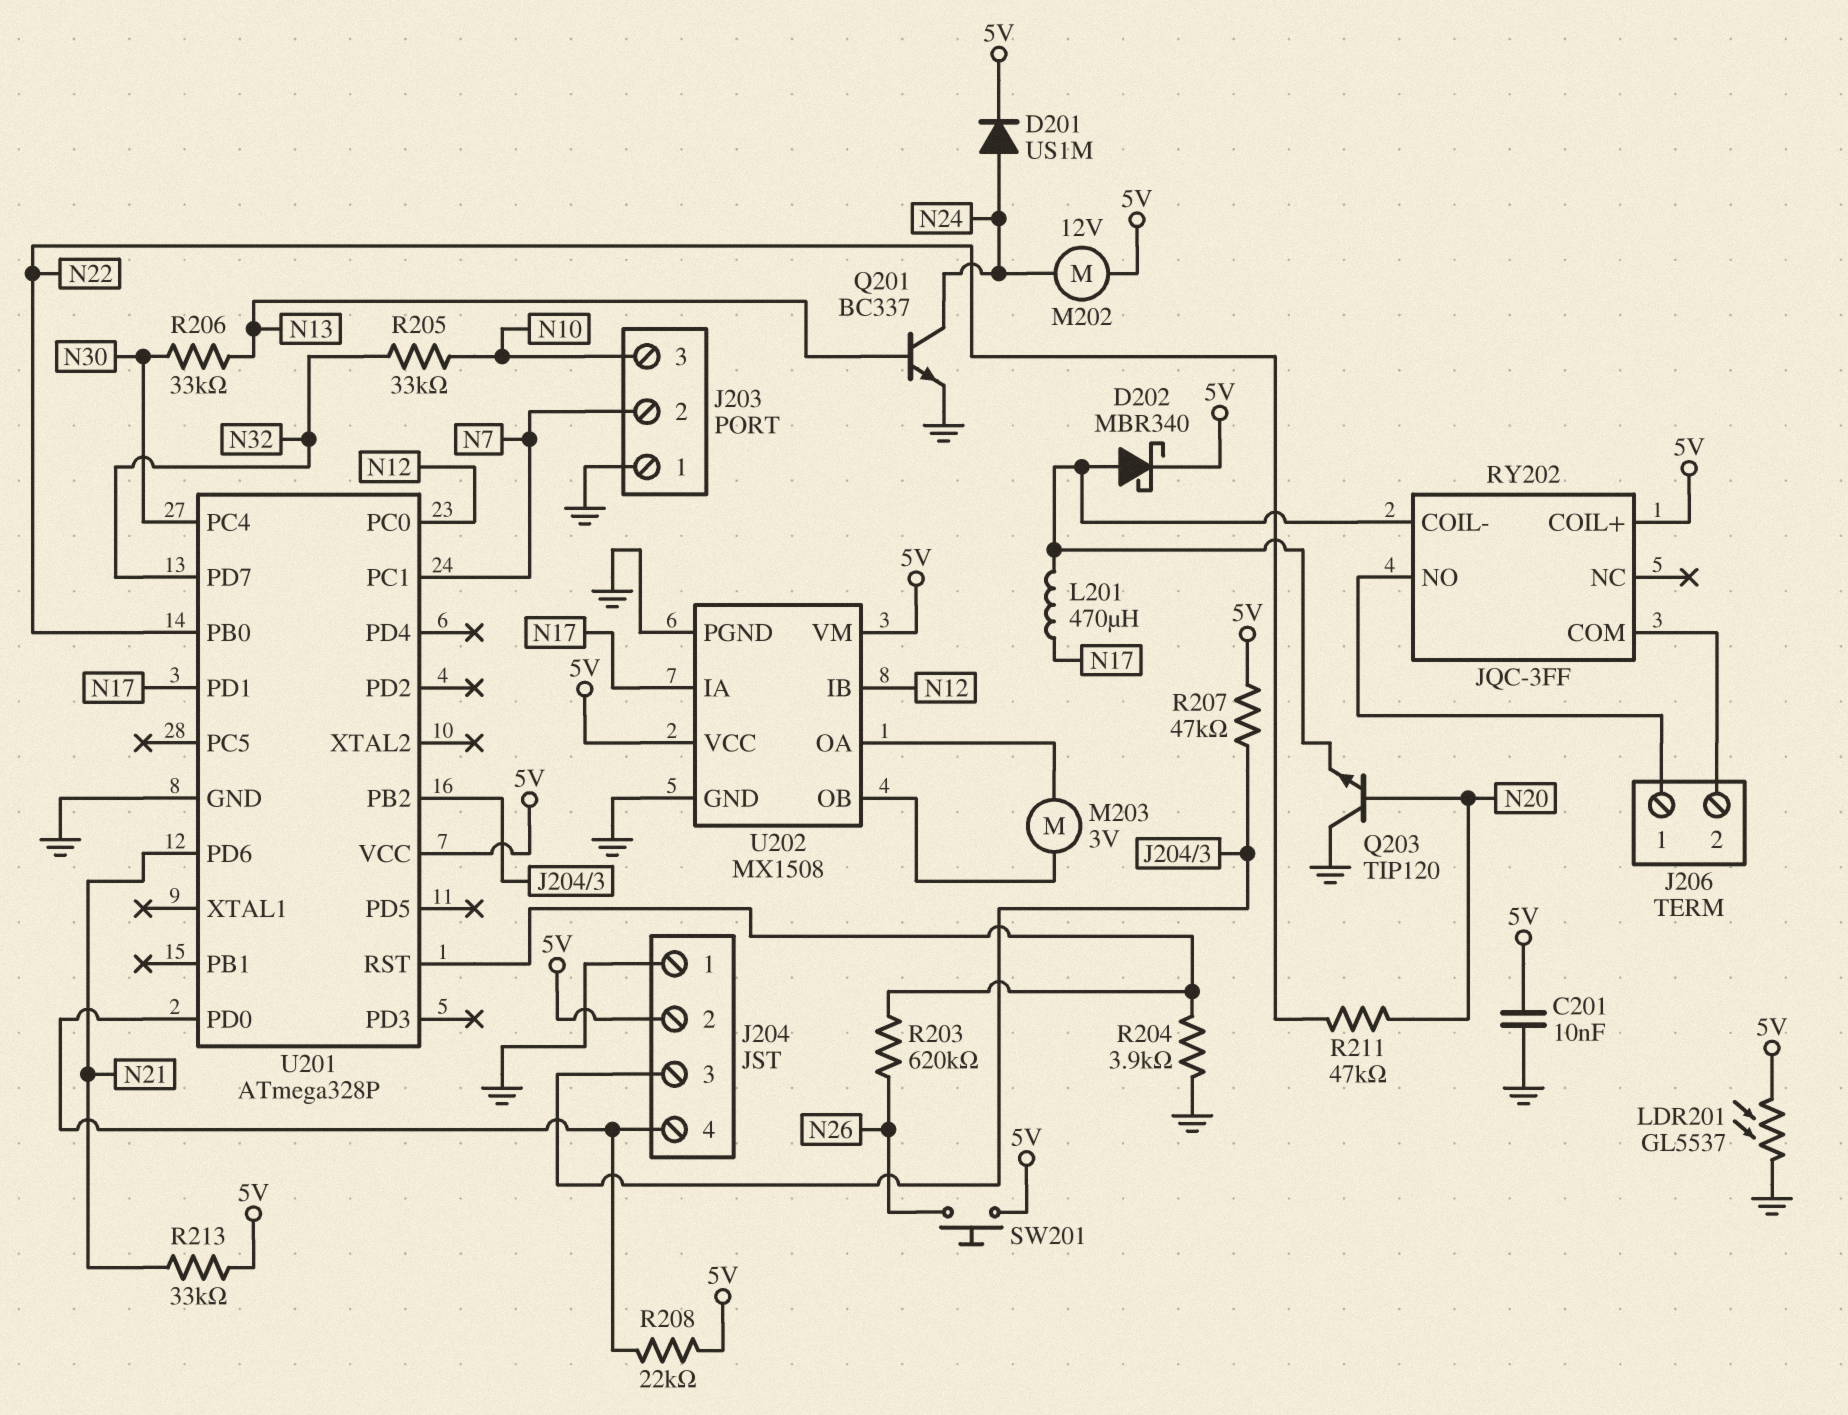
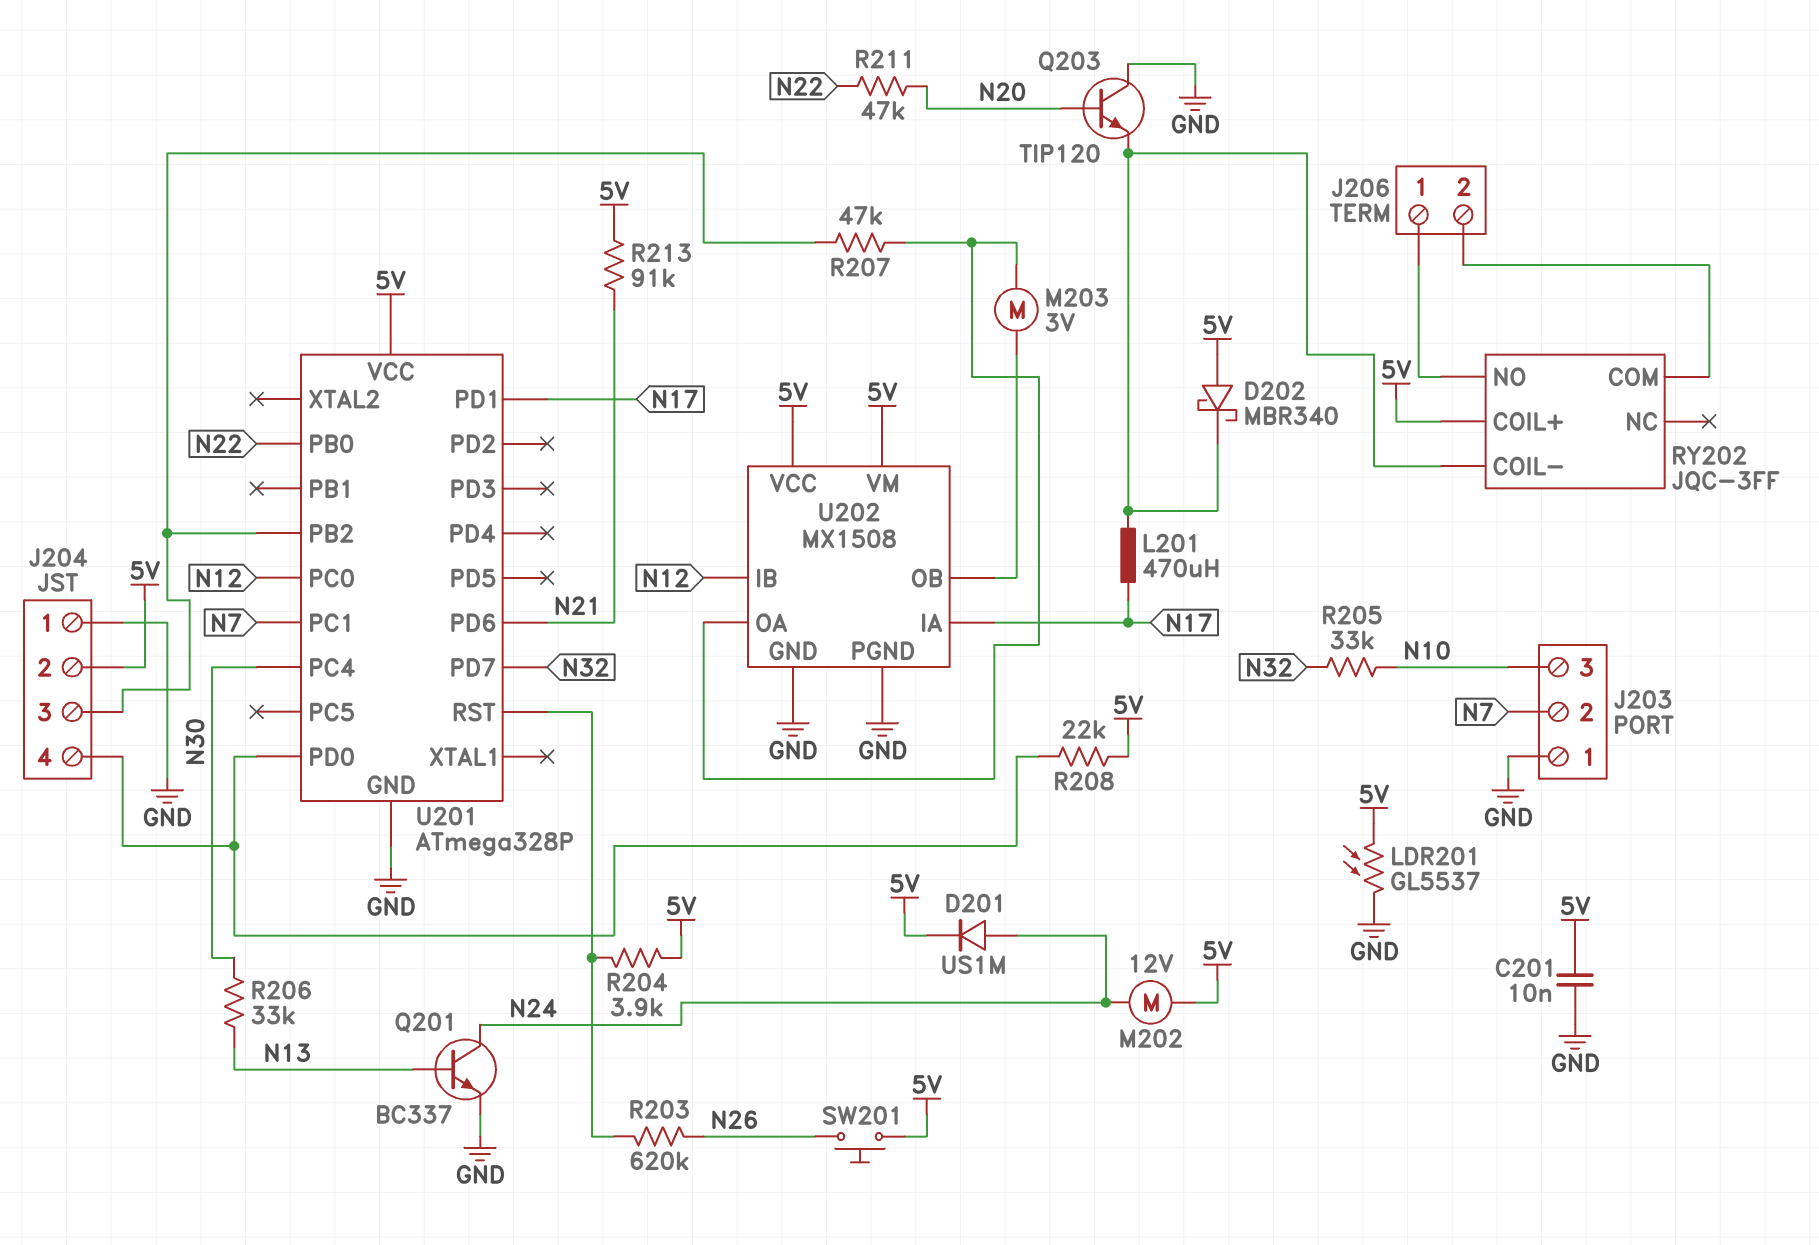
D202: schottky MBR340 (A RY202/COIL-, K 5V) -> schottky MBR340 (A 5V, K RY202/COIL-)
R204: 3.9k (GND, U201/RST) -> 3.9k (5V, U201/RST)
R207: 47k (5V, J204/3) -> 47k (J204/3, U202/OA)
R213: 33k (5V, N21) -> 91k (5V, N21)

